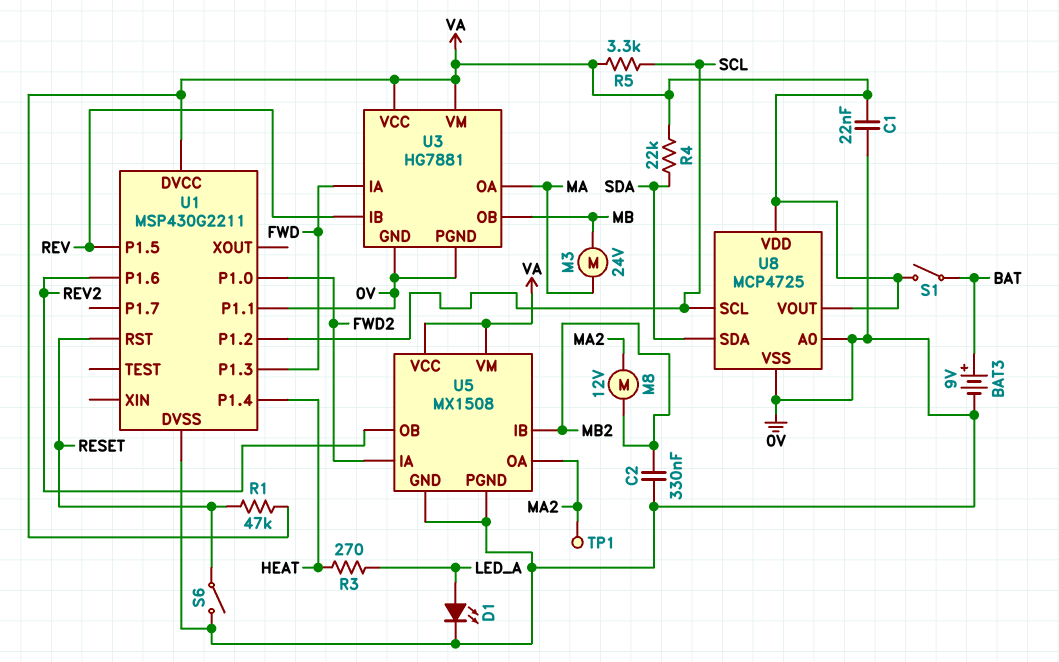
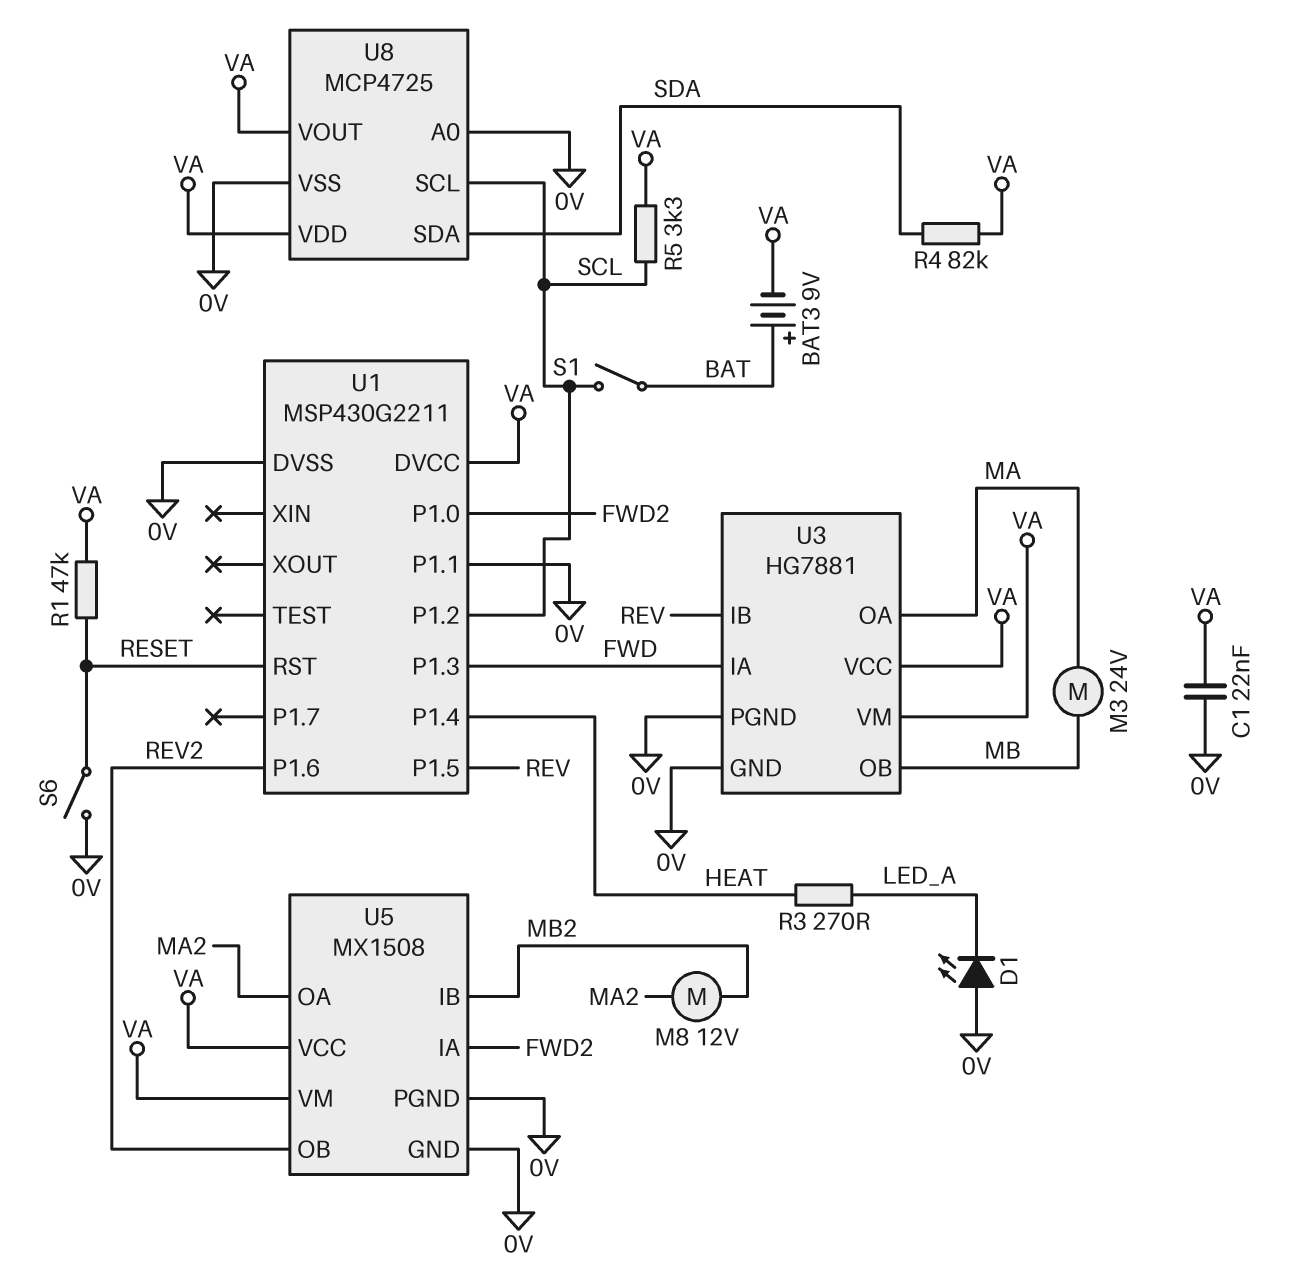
BAT3: 9V (plus BAT, minus 0V) -> 9V (plus BAT, minus VA)
C2: 330nF (0V, MB2) -> none
D1: LED (A LED_A, K 0V) -> LED (A 0V, K LED_A)
R4: 22k (SDA, VA) -> 82k (SDA, VA)
S1: switch (BAT, VA) -> switch (BAT, SCL)
TP1: test point (MA2) -> none

